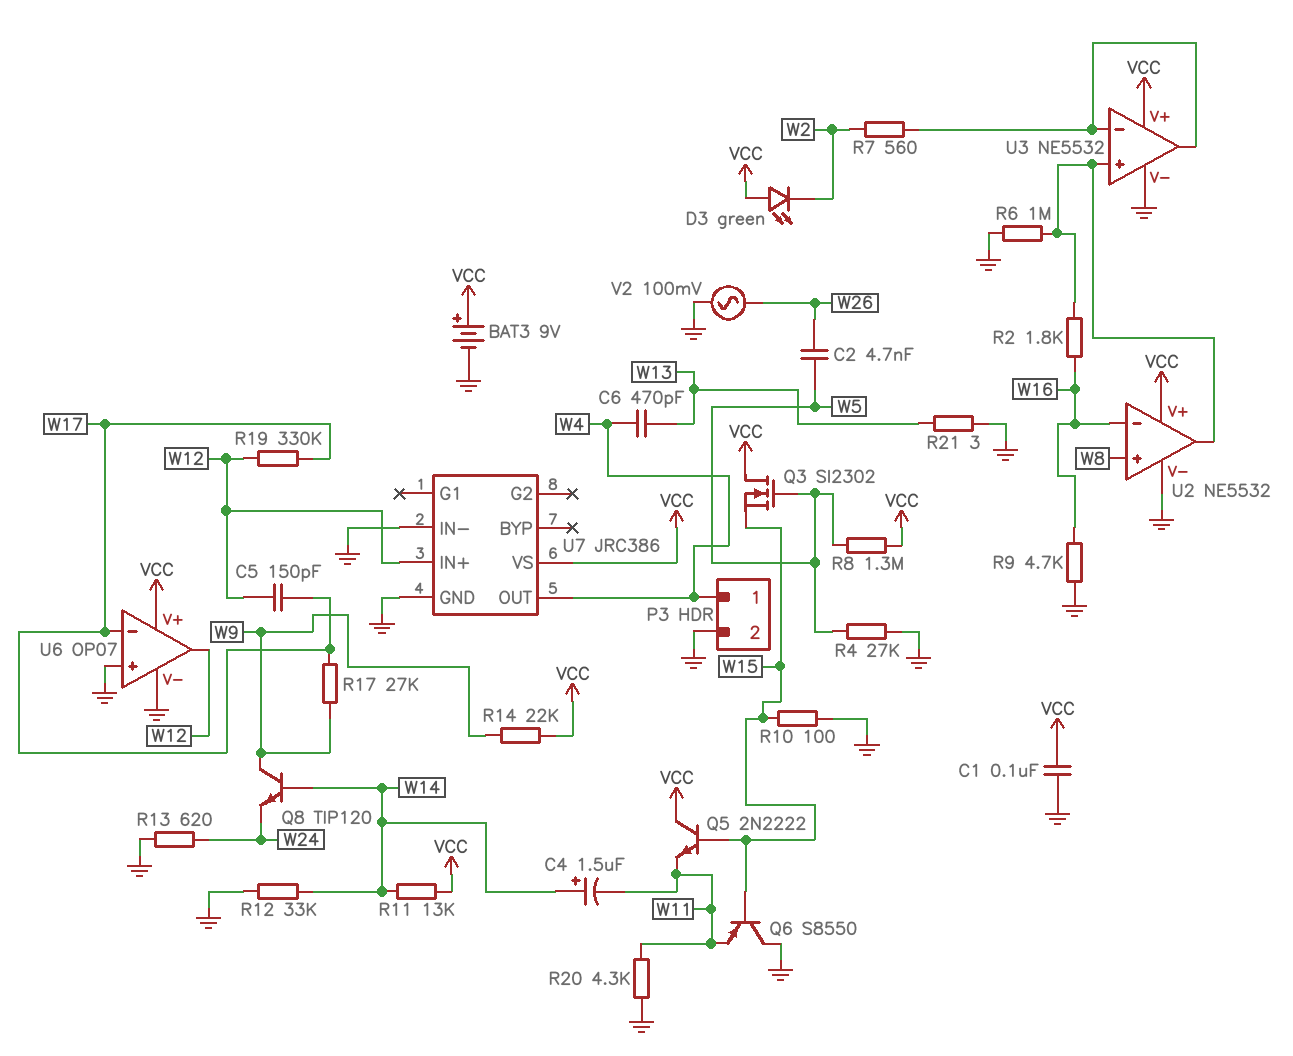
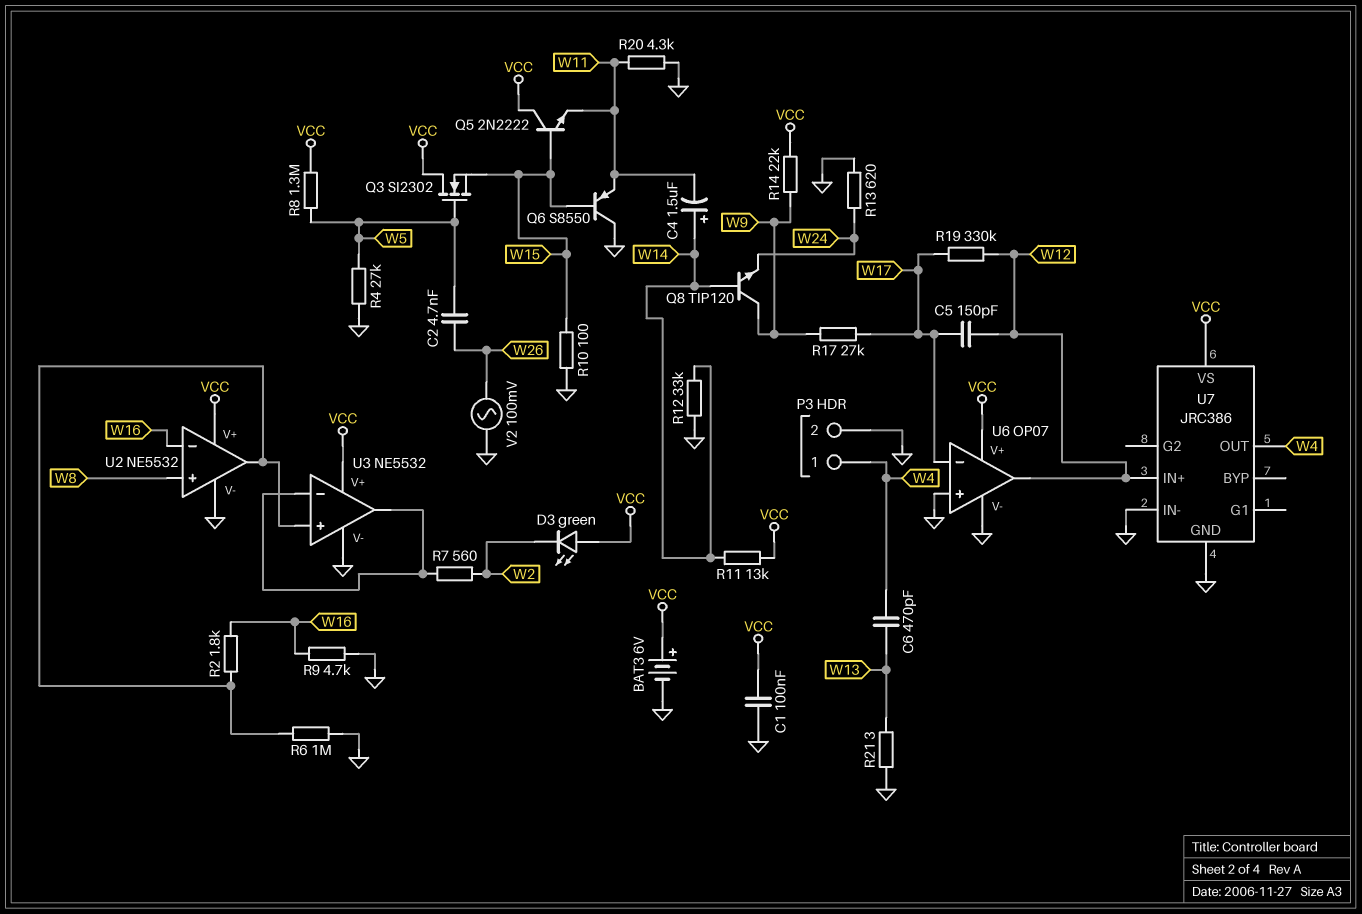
BAT3: 9V (plus VCC, minus GND) -> 6V (plus VCC, minus GND)

